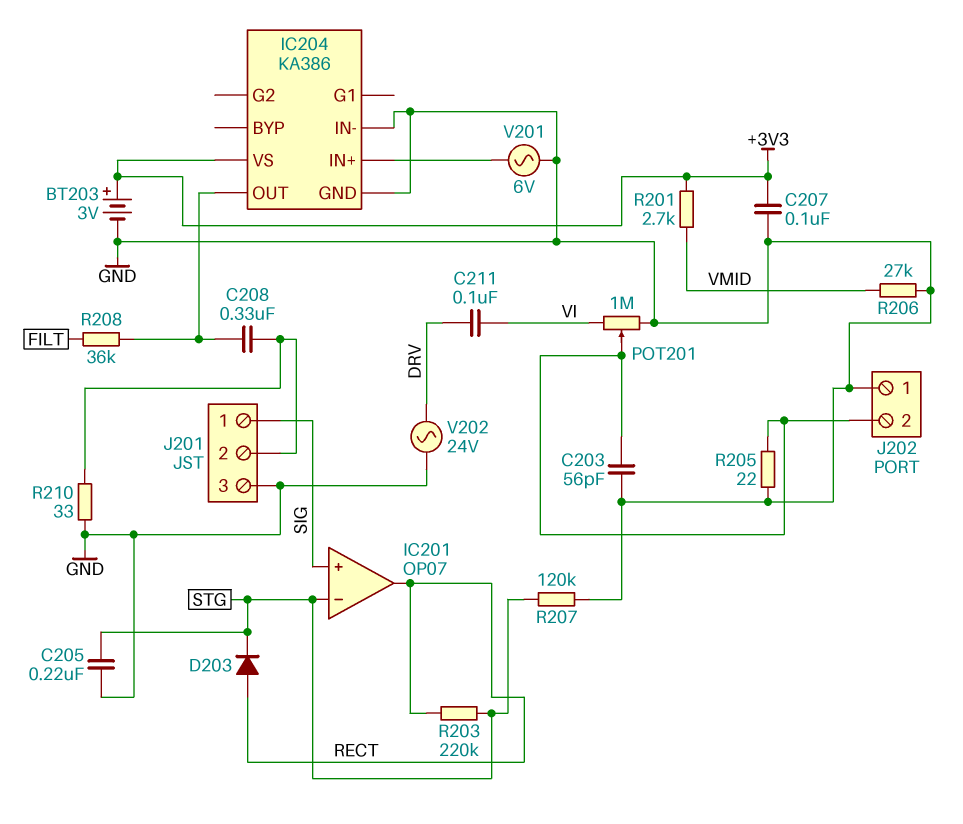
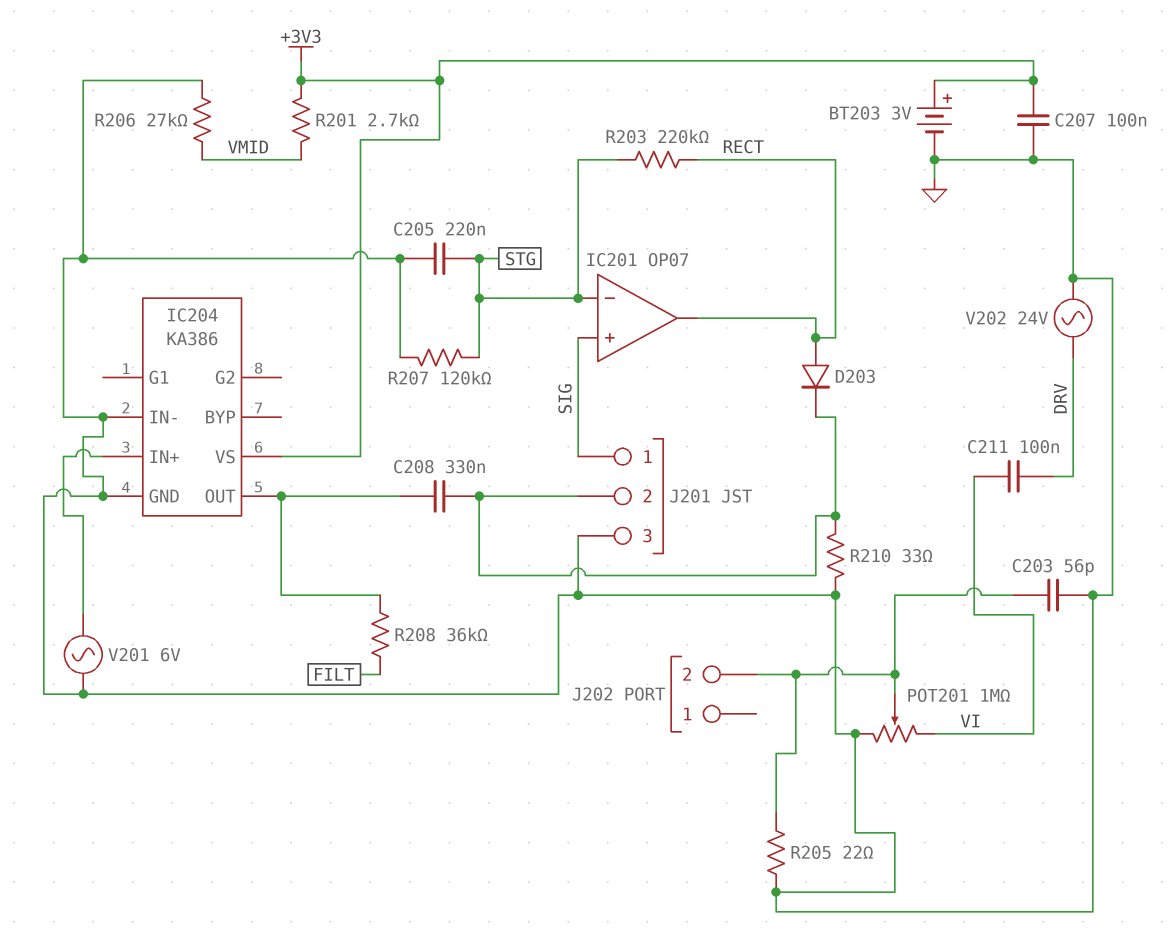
D203: diode (A RECT, K STG) -> diode (A RECT, K J201/2)
J202 pin 1: GND -> none

